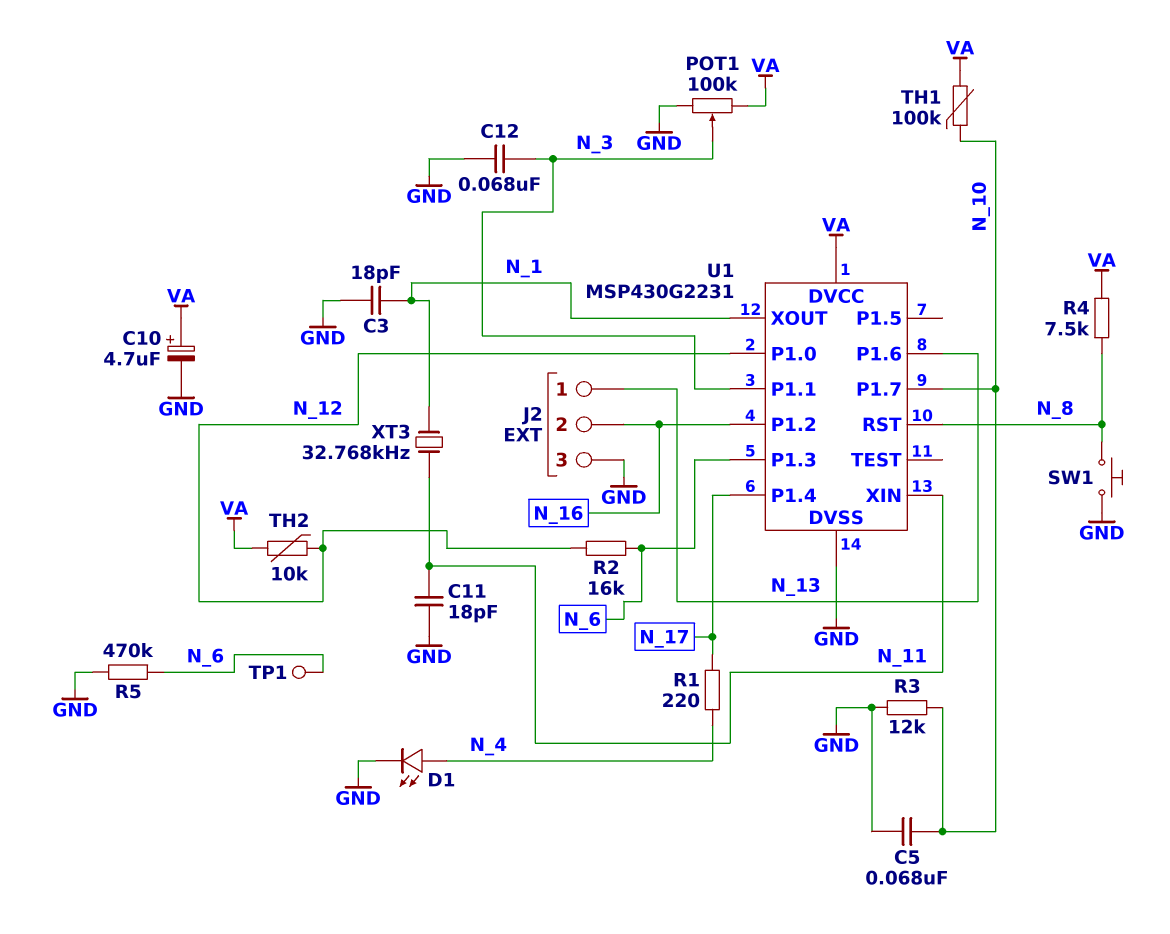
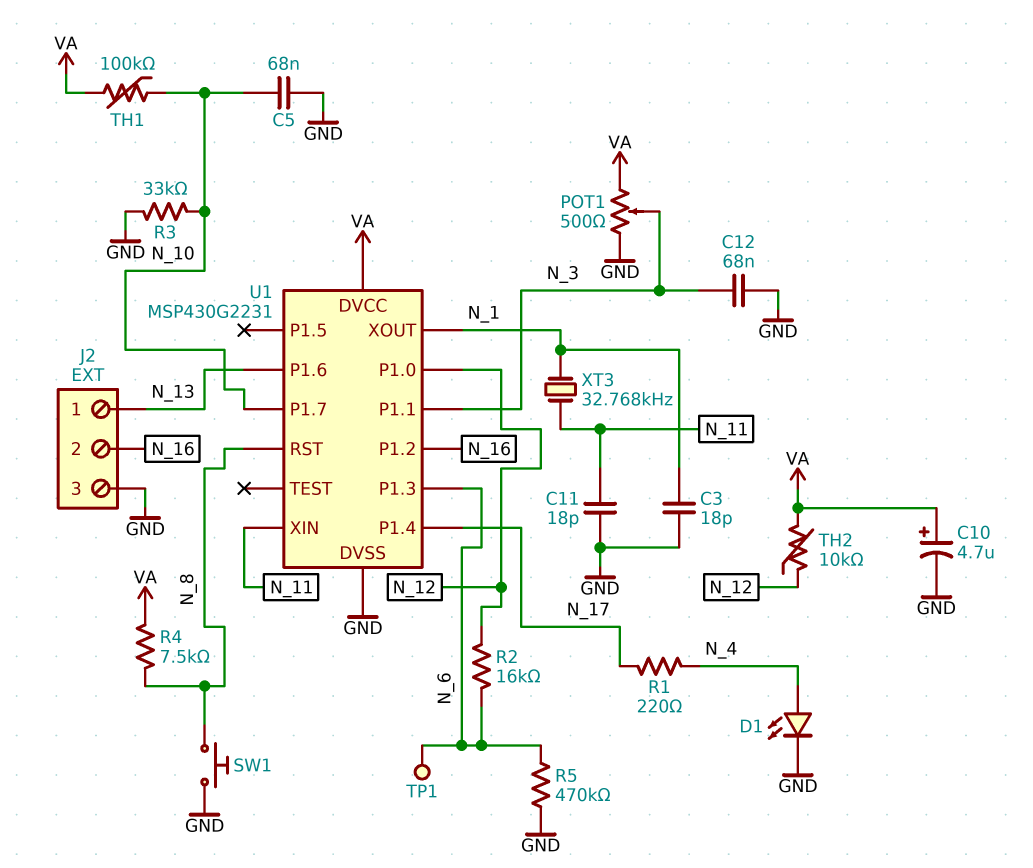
POT1: 100k (GND, VA, wiper N_3) -> 500 (GND, VA, wiper N_3)
R3: 12k (GND, N_10) -> 33k (GND, N_10)

